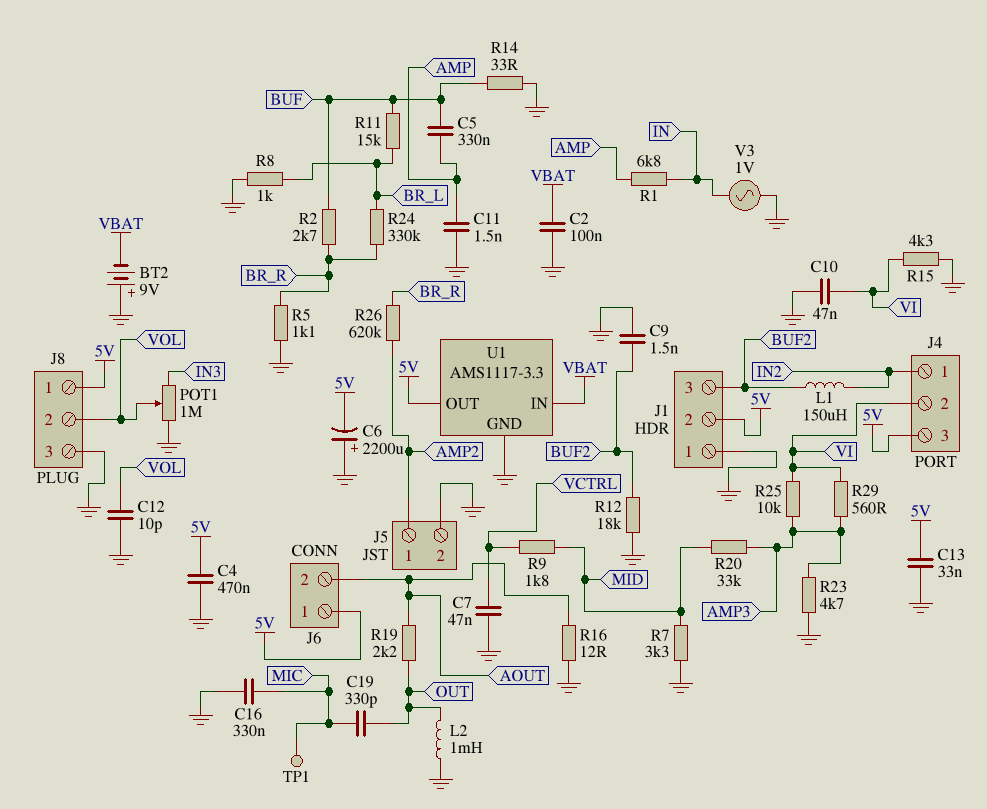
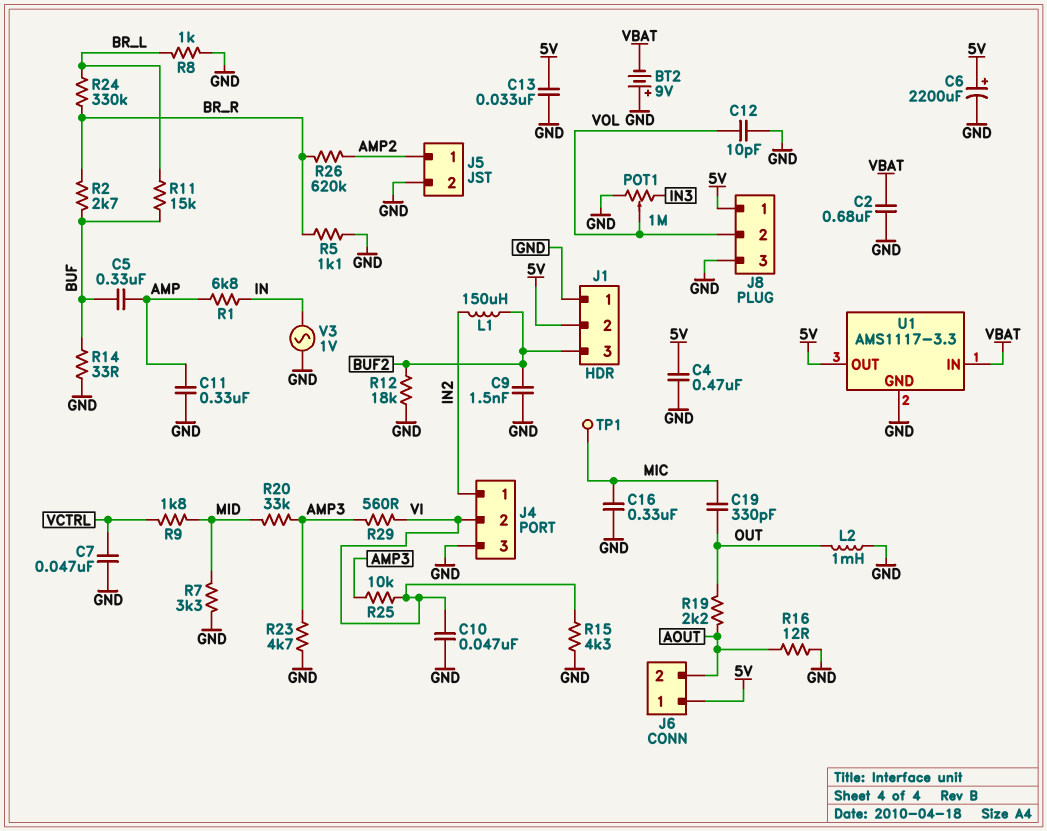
C2: 100nF (GND, VBAT) -> 680nF (GND, VBAT)
C6: 2200uF (plus GND, minus 5V) -> 2200uF (plus 5V, minus GND)
C11: 1.5nF (AMP, GND) -> 330nF (AMP, GND)
J4 pin 3: 5V -> GND

